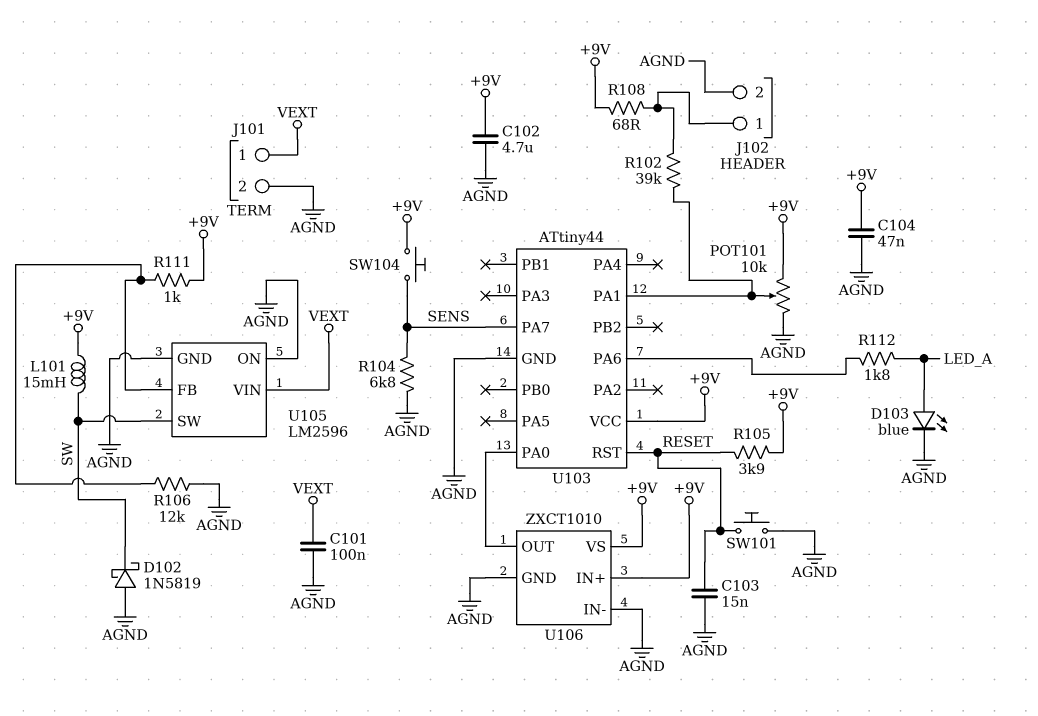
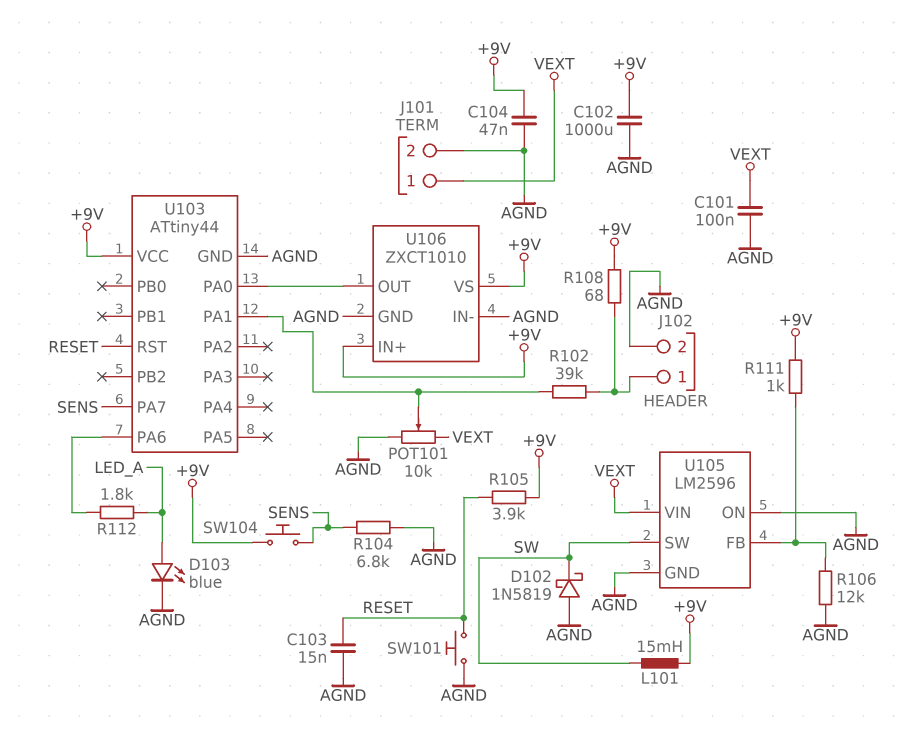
C102: 4.7uF (+9V, AGND) -> 1000uF (+9V, AGND)
POT101: 10k (+9V, AGND, wiper U103/PA1) -> 10k (AGND, VEXT, wiper U103/PA1)

